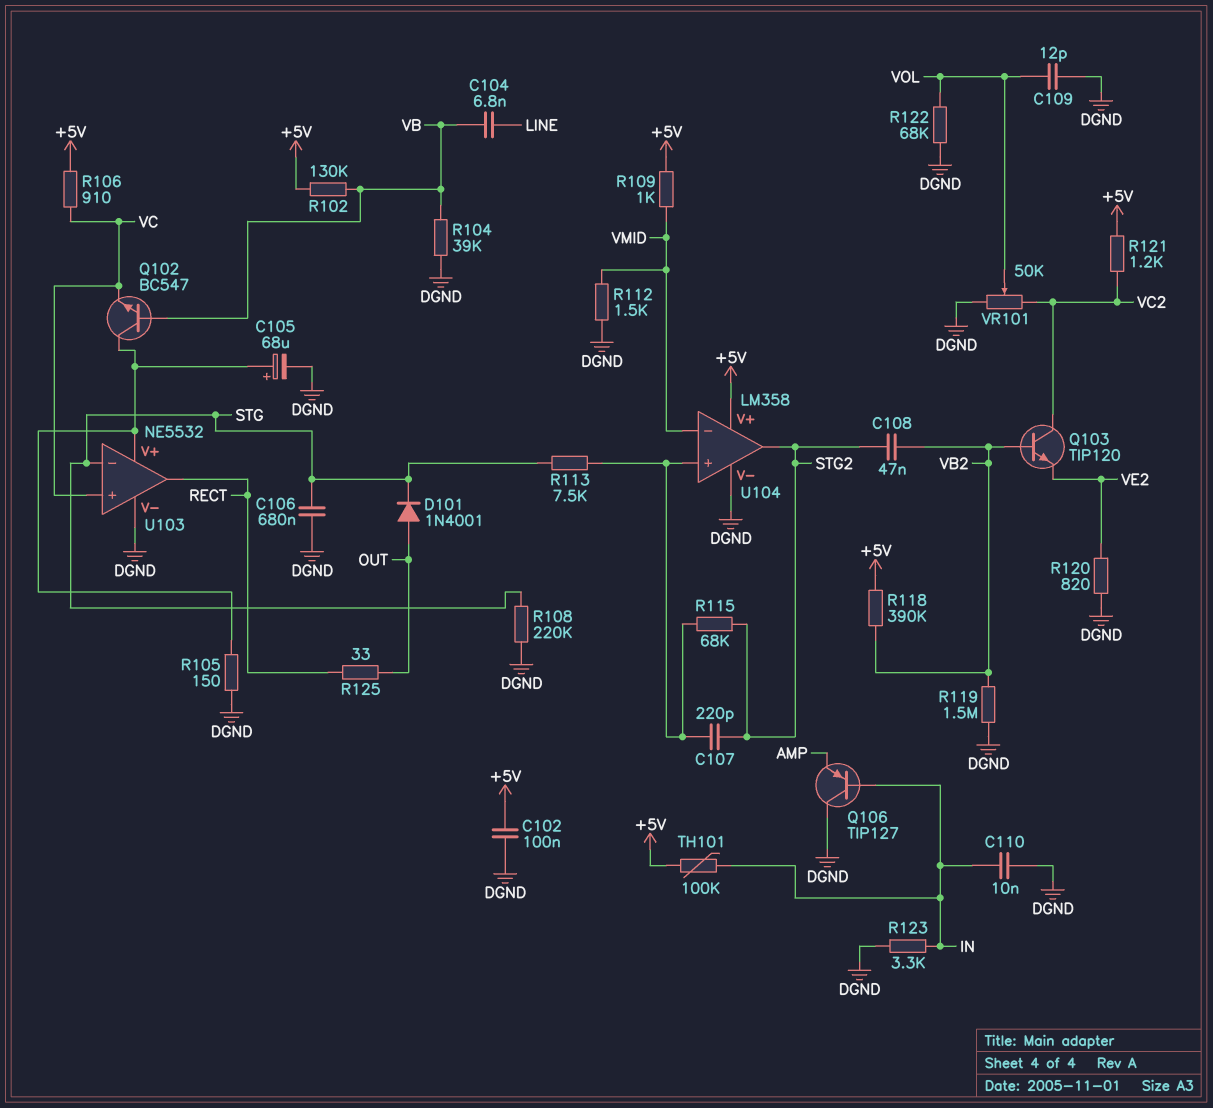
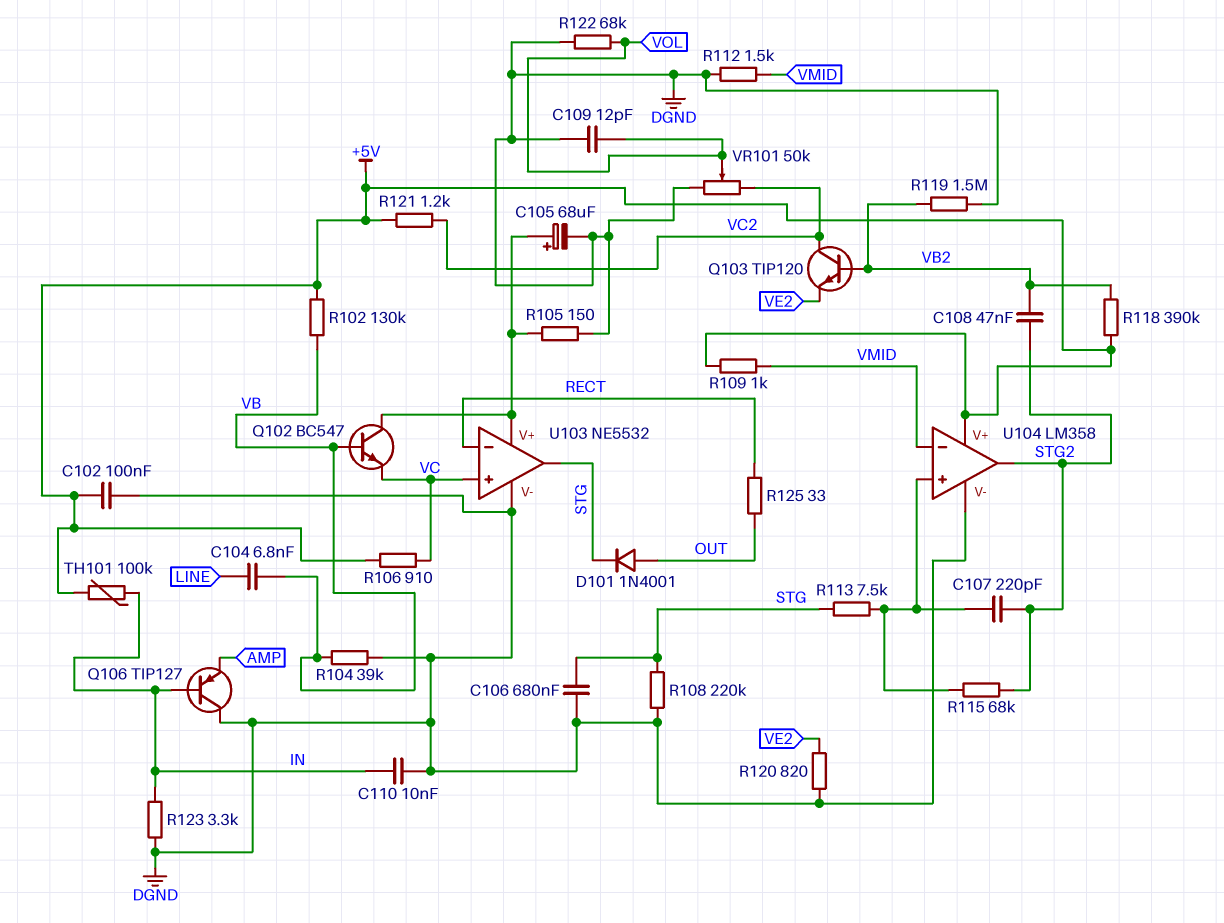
U103 pin in-: STG -> RECT
U103 pin out: RECT -> STG

